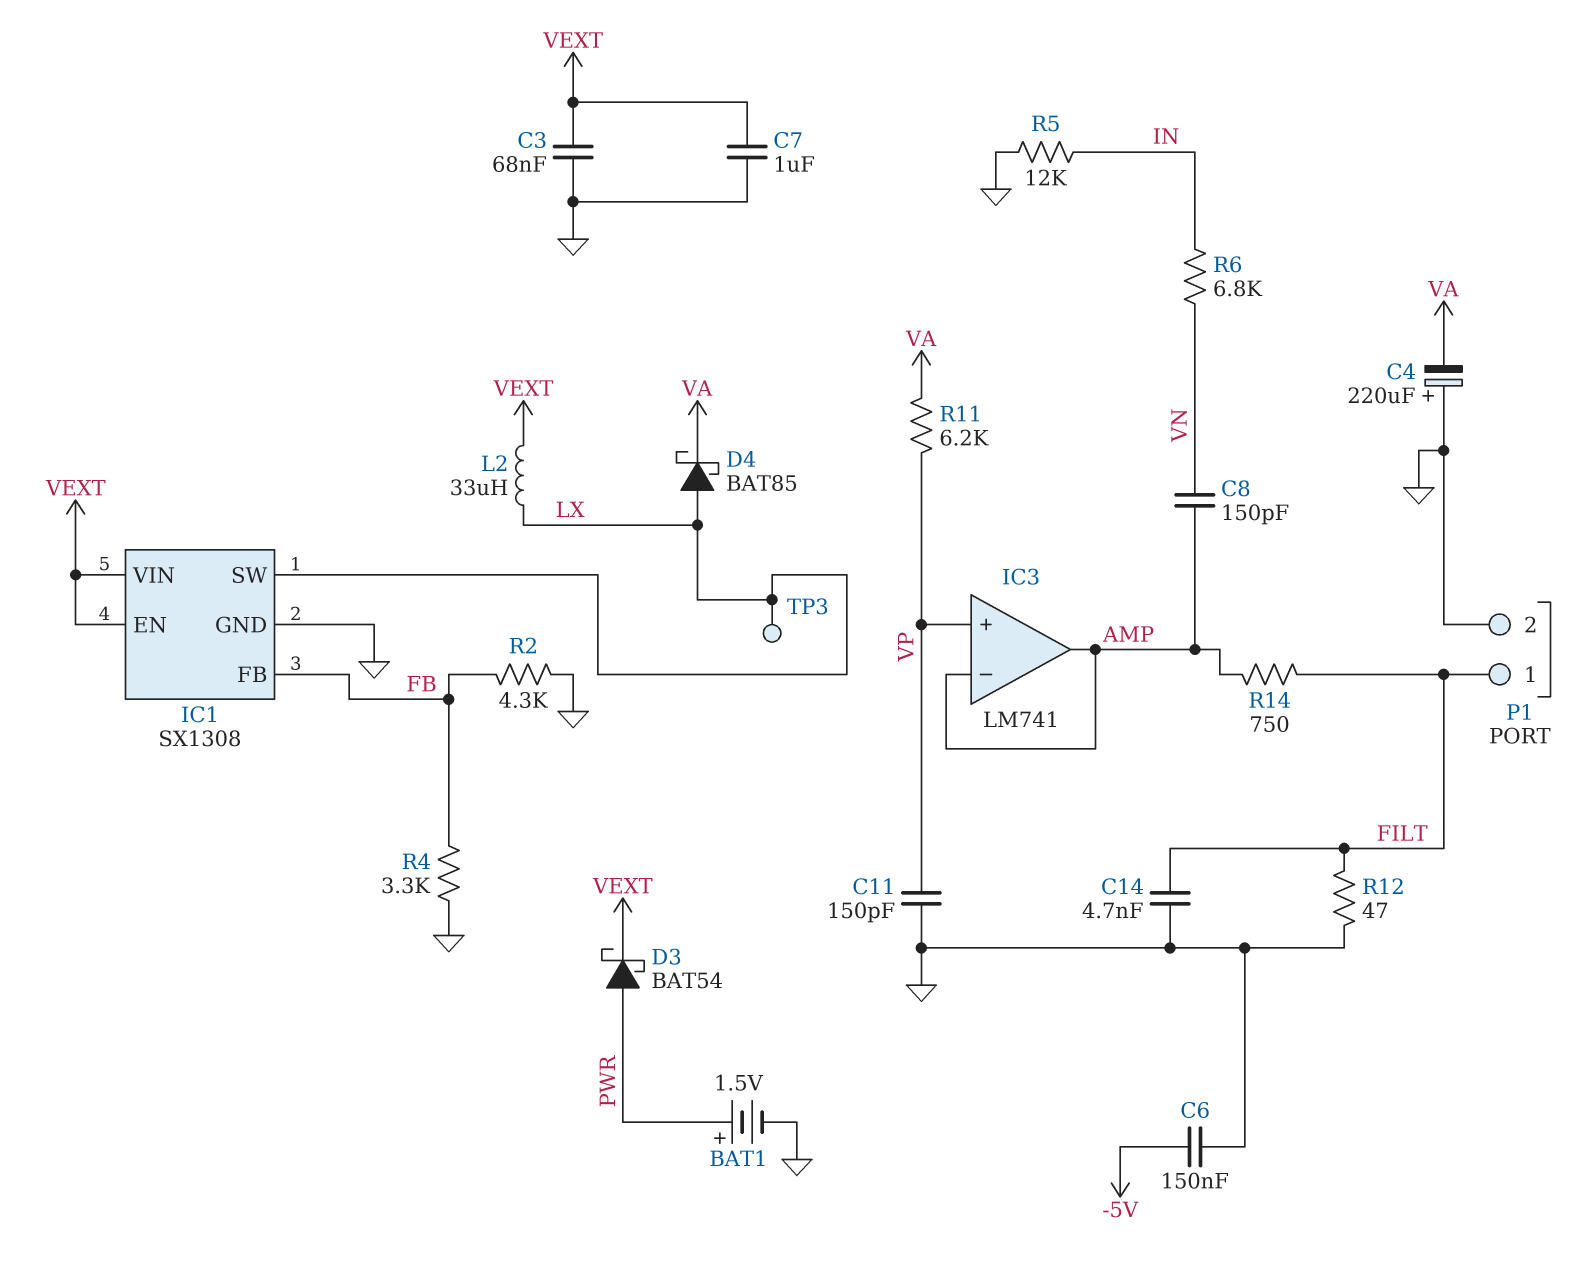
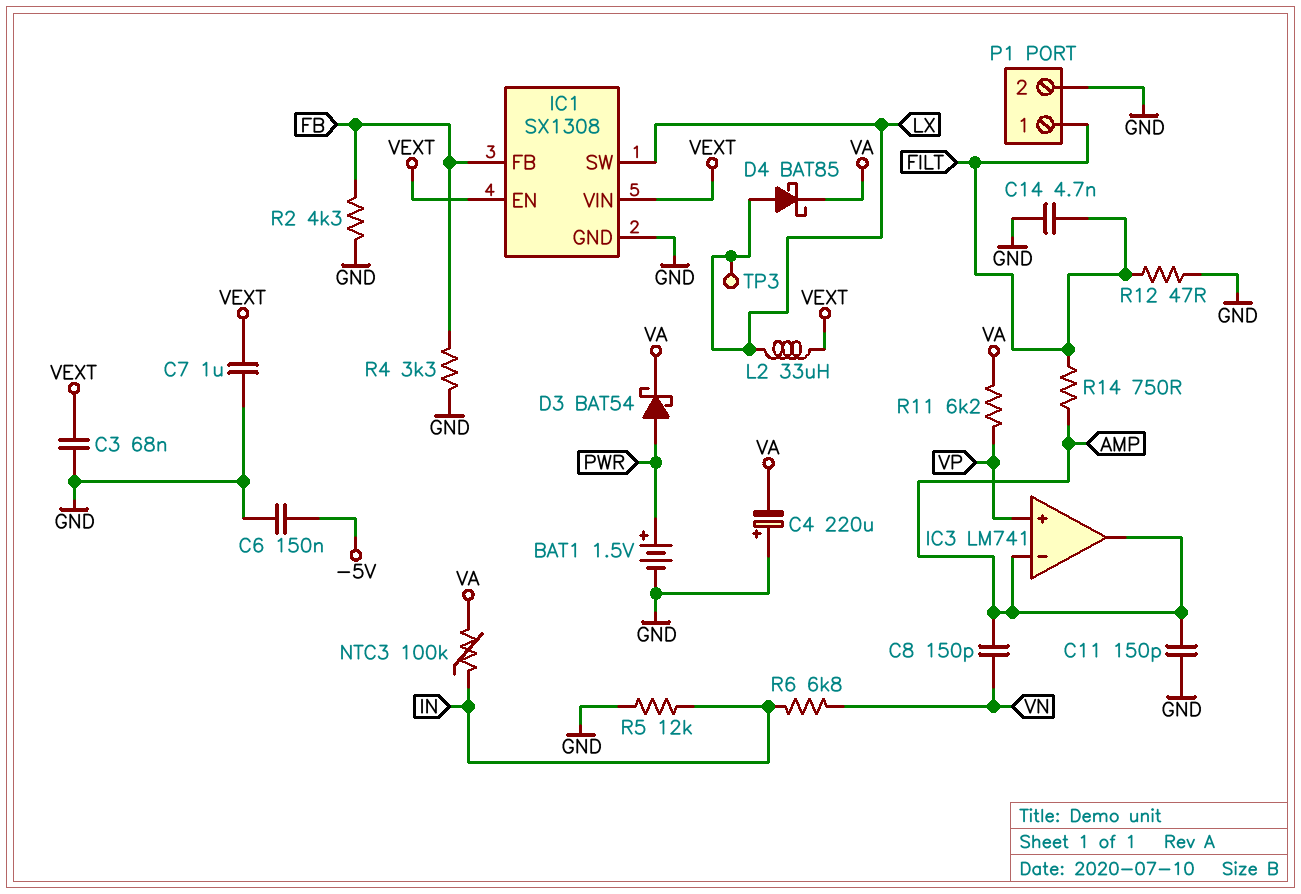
C11: 150pF (GND, VP) -> 150pF (AMP, GND)
D3: schottky BAT54 (A PWR, K VEXT) -> schottky BAT54 (A PWR, K VA)
NTC3: none -> 100k (IN, VA)

